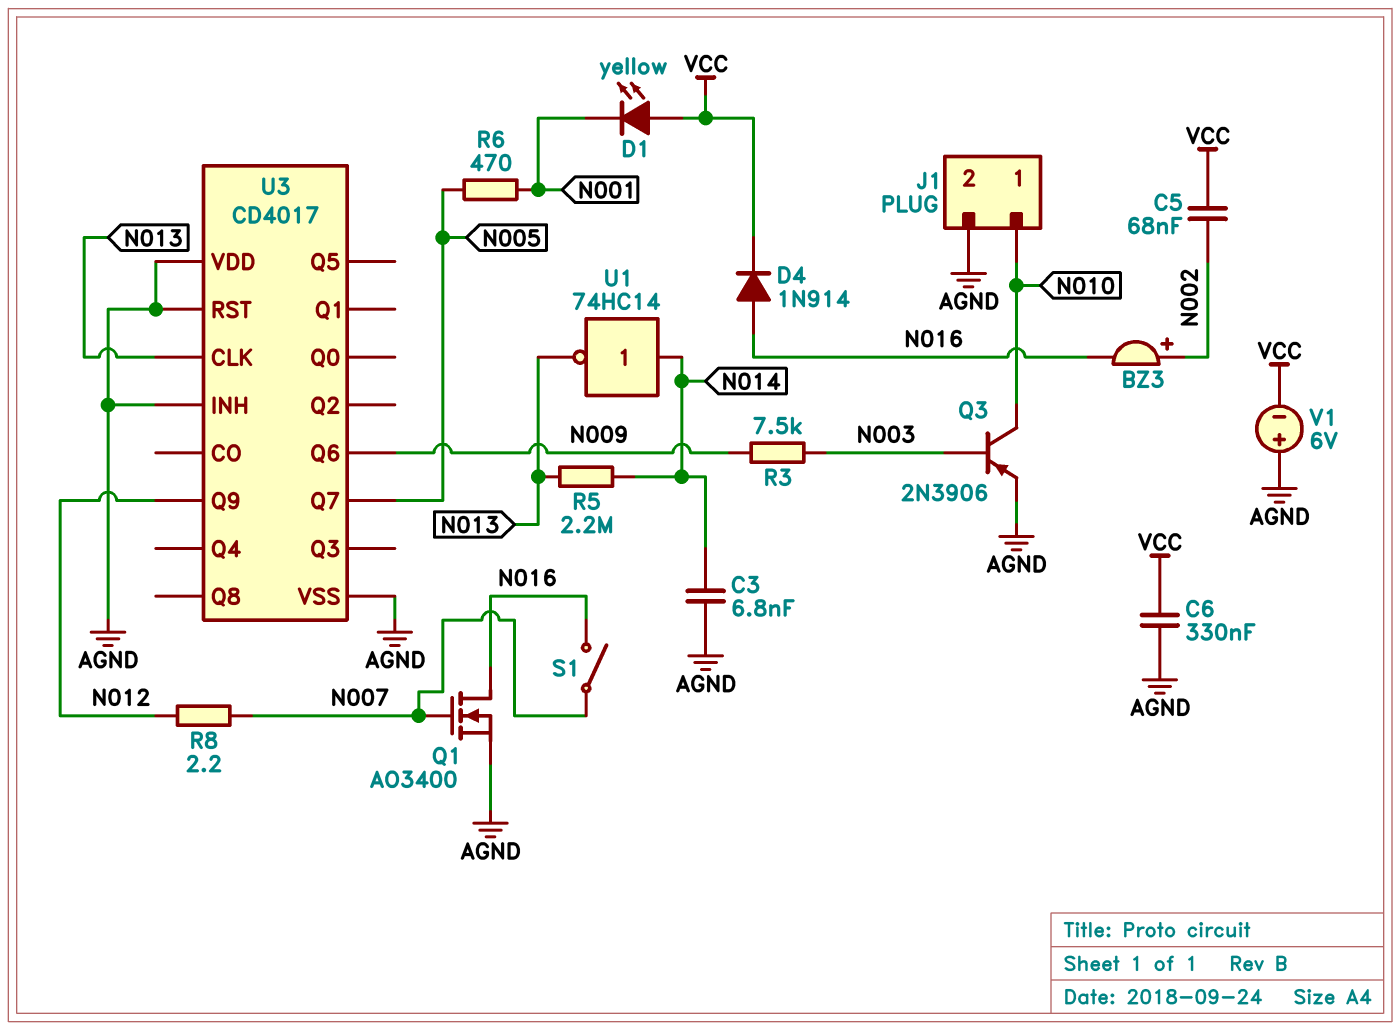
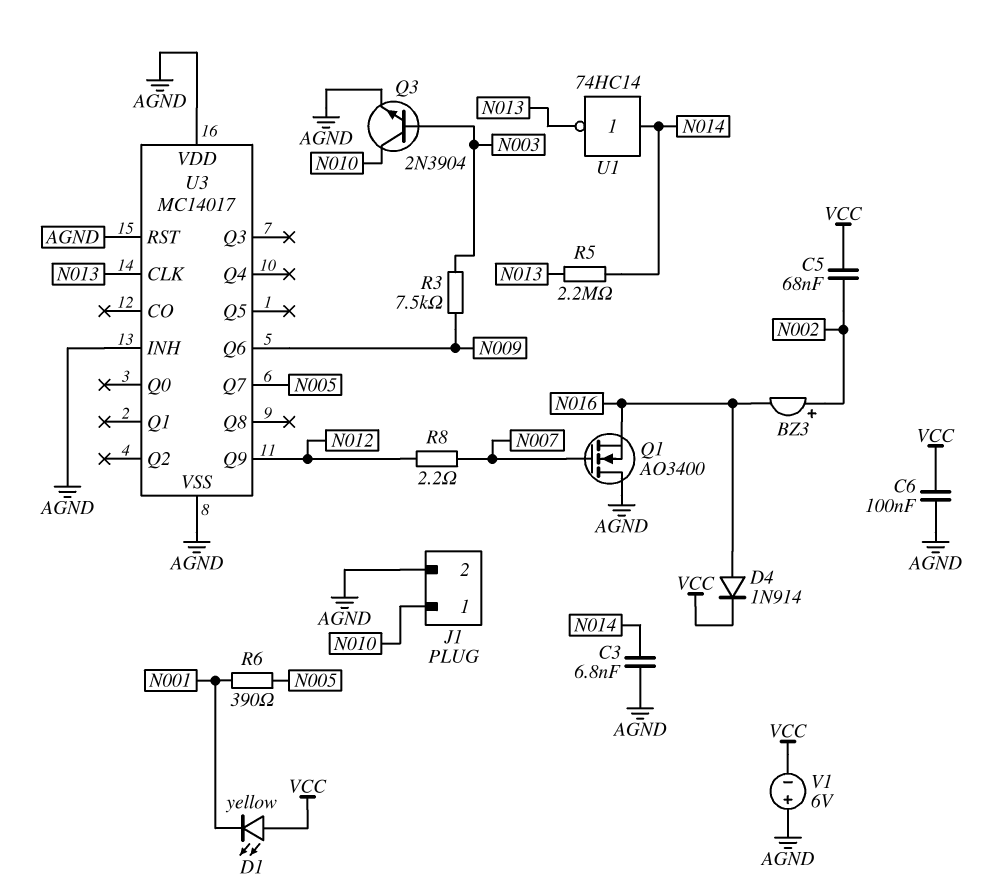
C6: 330nF (AGND, VCC) -> 100nF (AGND, VCC)
Q1: NMOS AO3400 (G N007, D N016, S AGND) -> NMOS AO3400 (G N007, D AGND, S N016)
Q3: PNP 2N3906 (B N003, C N010, E AGND) -> NPN 2N3904 (B N003, C N010, E AGND)
R6: 470 (N001, N005) -> 390 (N001, N005)
S1: switch (N007, N016) -> none
U3: CD4017 -> MC14017

